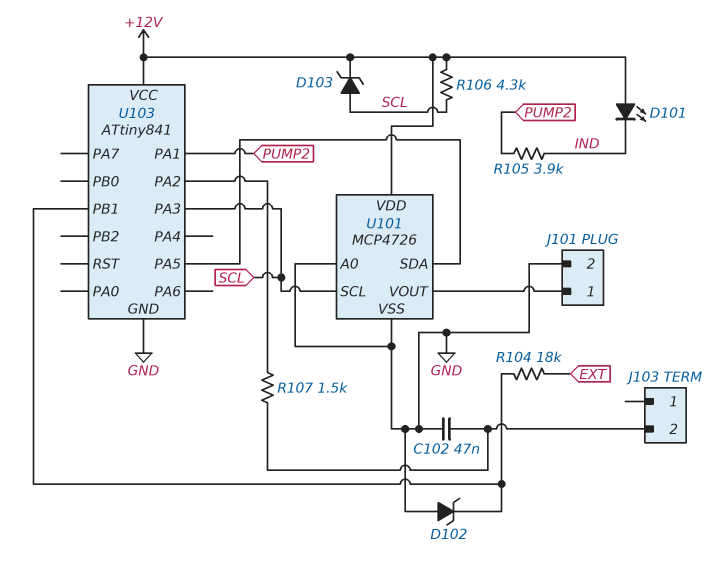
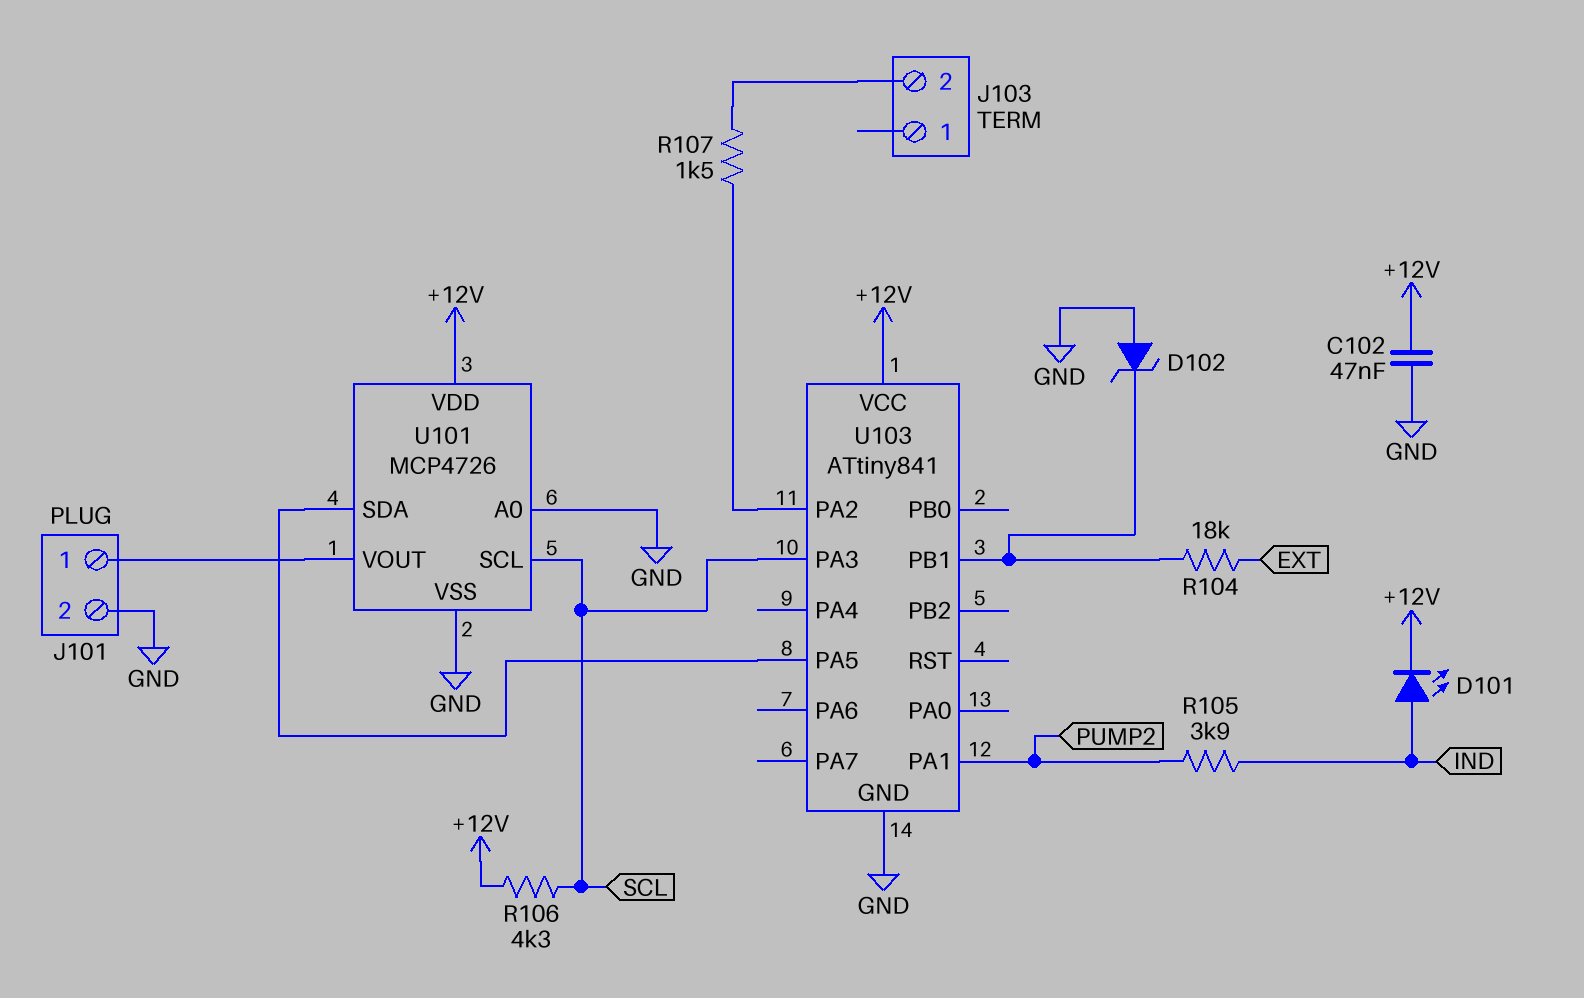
C102: 47nF (GND, J103/2) -> 47nF (+12V, GND)
D101: LED (A +12V, K IND) -> LED (A IND, K +12V)
D103: zener (A SCL, K +12V) -> none

